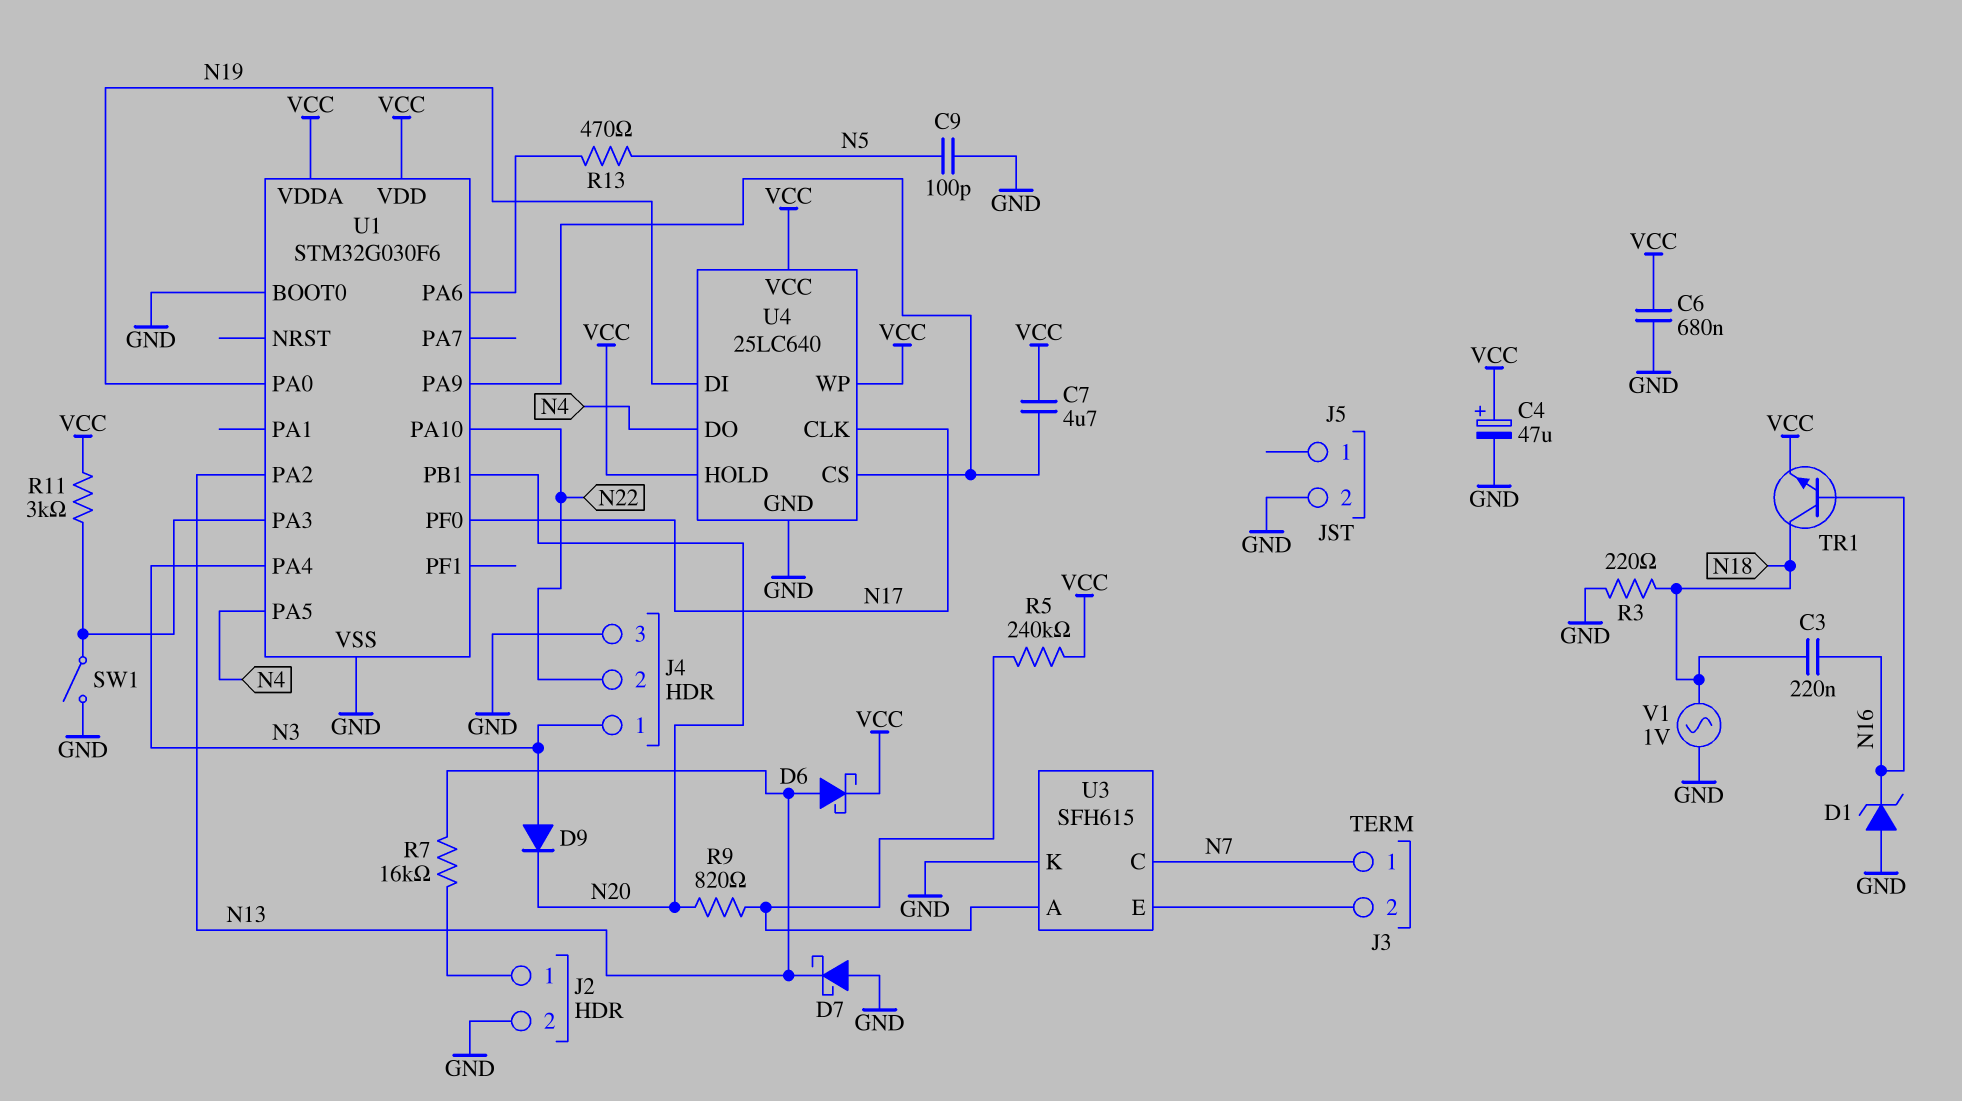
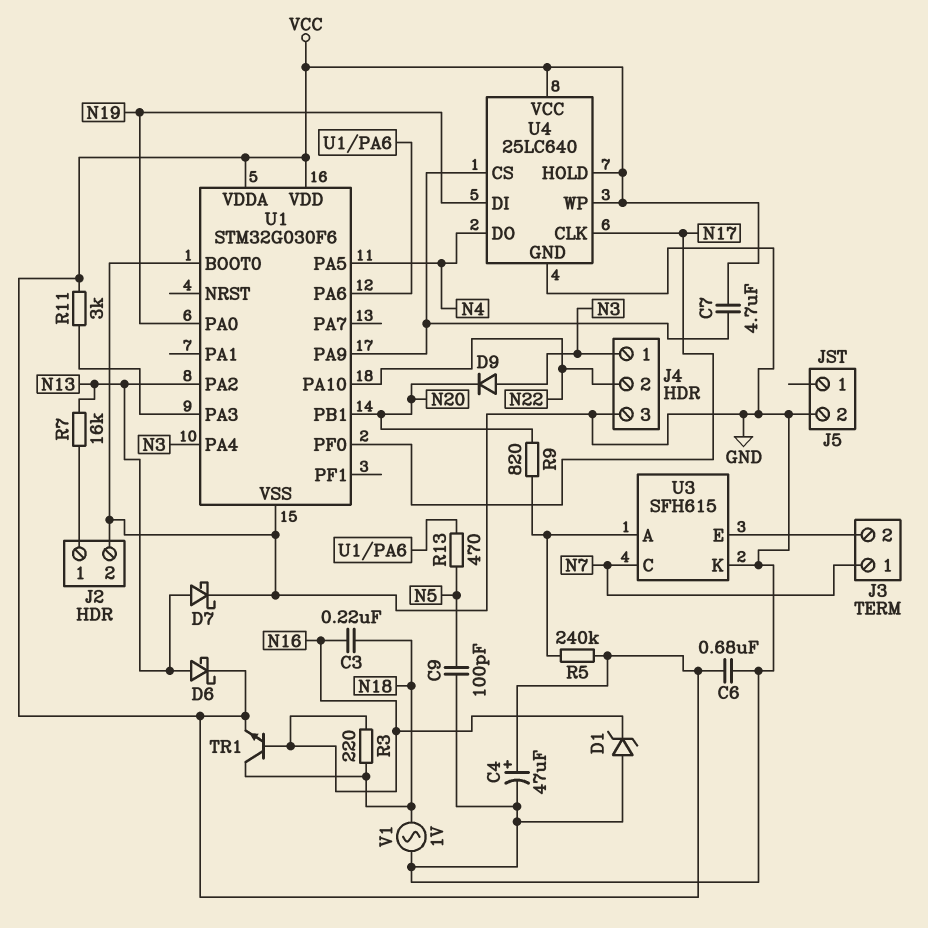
D7: schottky (A GND, K N13) -> schottky (A N13, K GND)
R3: 220 (GND, N18) -> 220 (N16, N18)
SW1: switch (GND, U1/PA3) -> none

